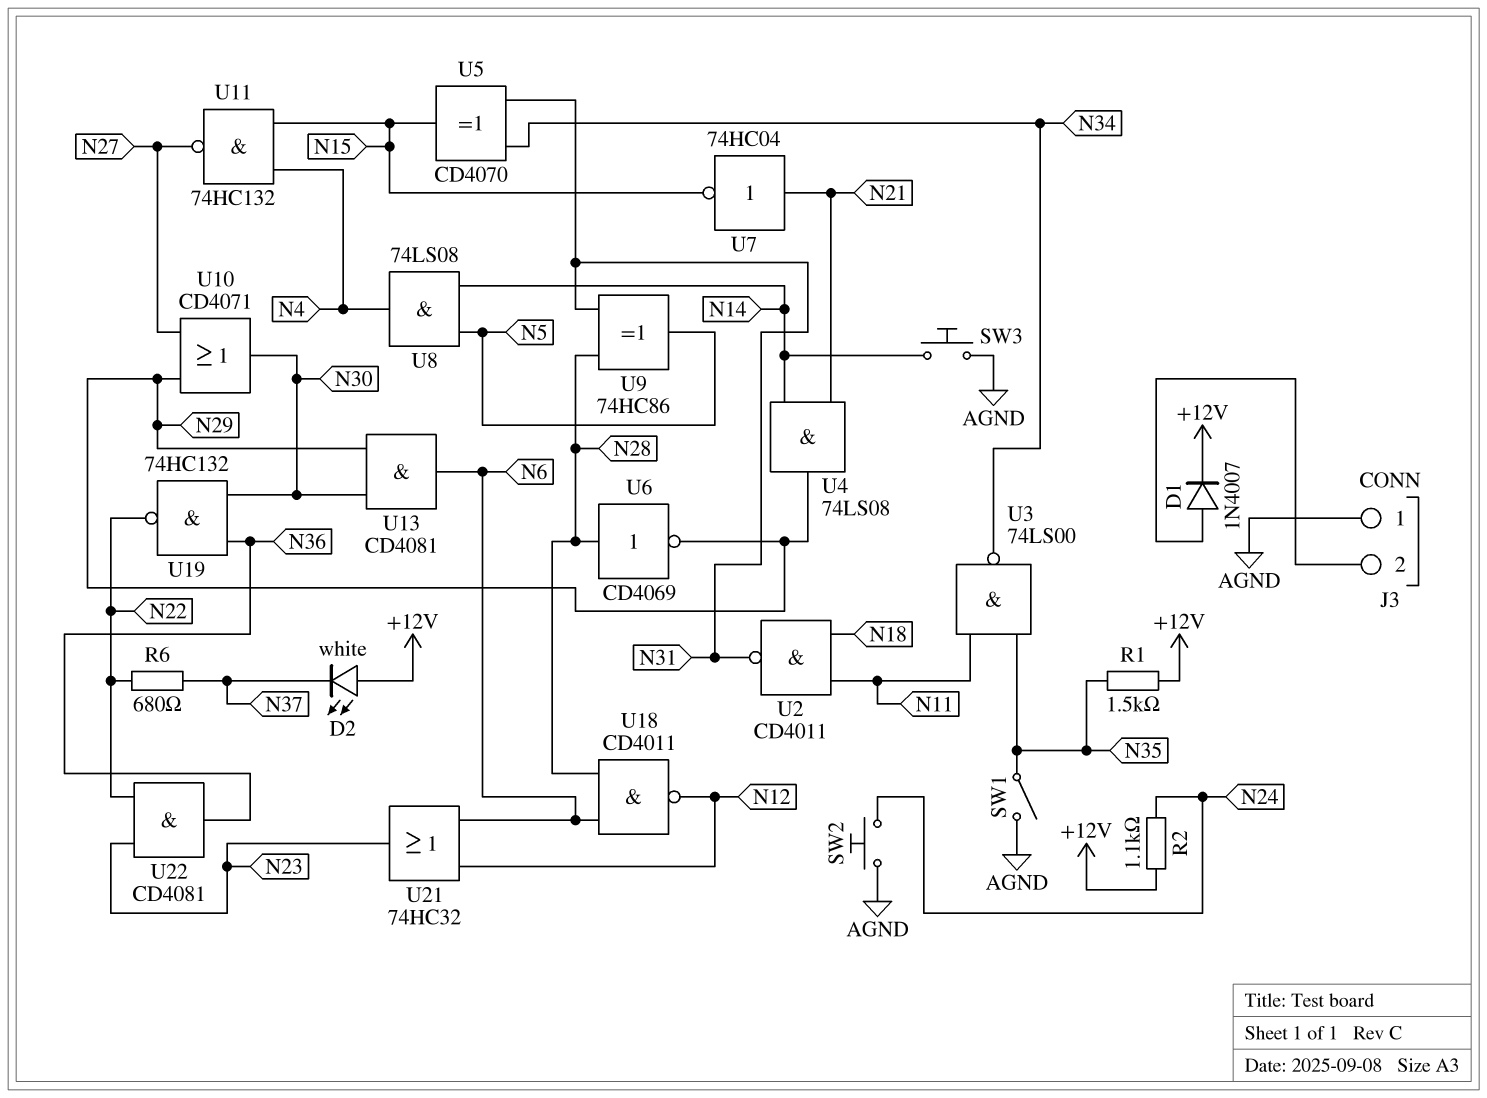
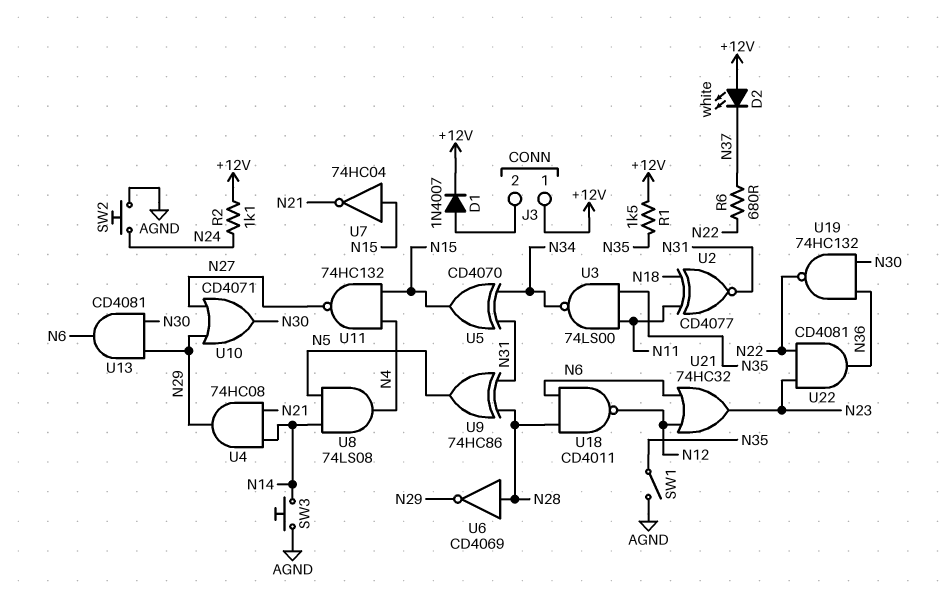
J3 pin 1: AGND -> +12V
U2: NAND CD4011 (in N11, in N18, out N31) -> XNOR CD4077 (in N11, in N18, out N31)
U4: AND 74LS08 (in N14, in N21, out N29) -> AND 74HC08 (in N14, in N21, out N29)
U7: NOT 74HC04 (in N21, out N15) -> NOT 74HC04 (in N15, out N21)

